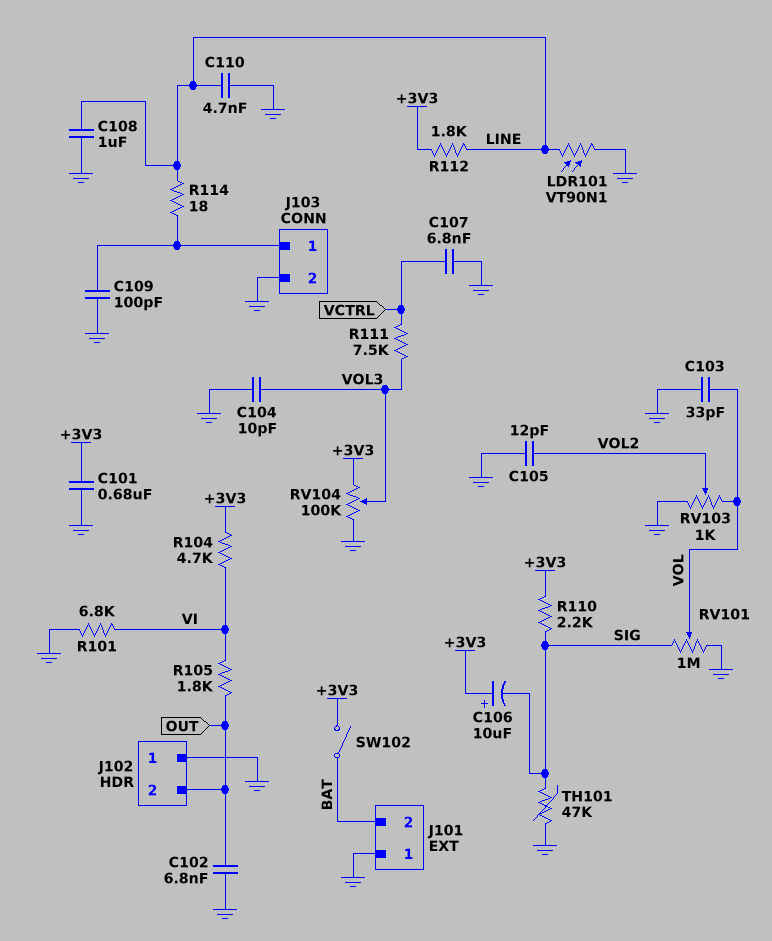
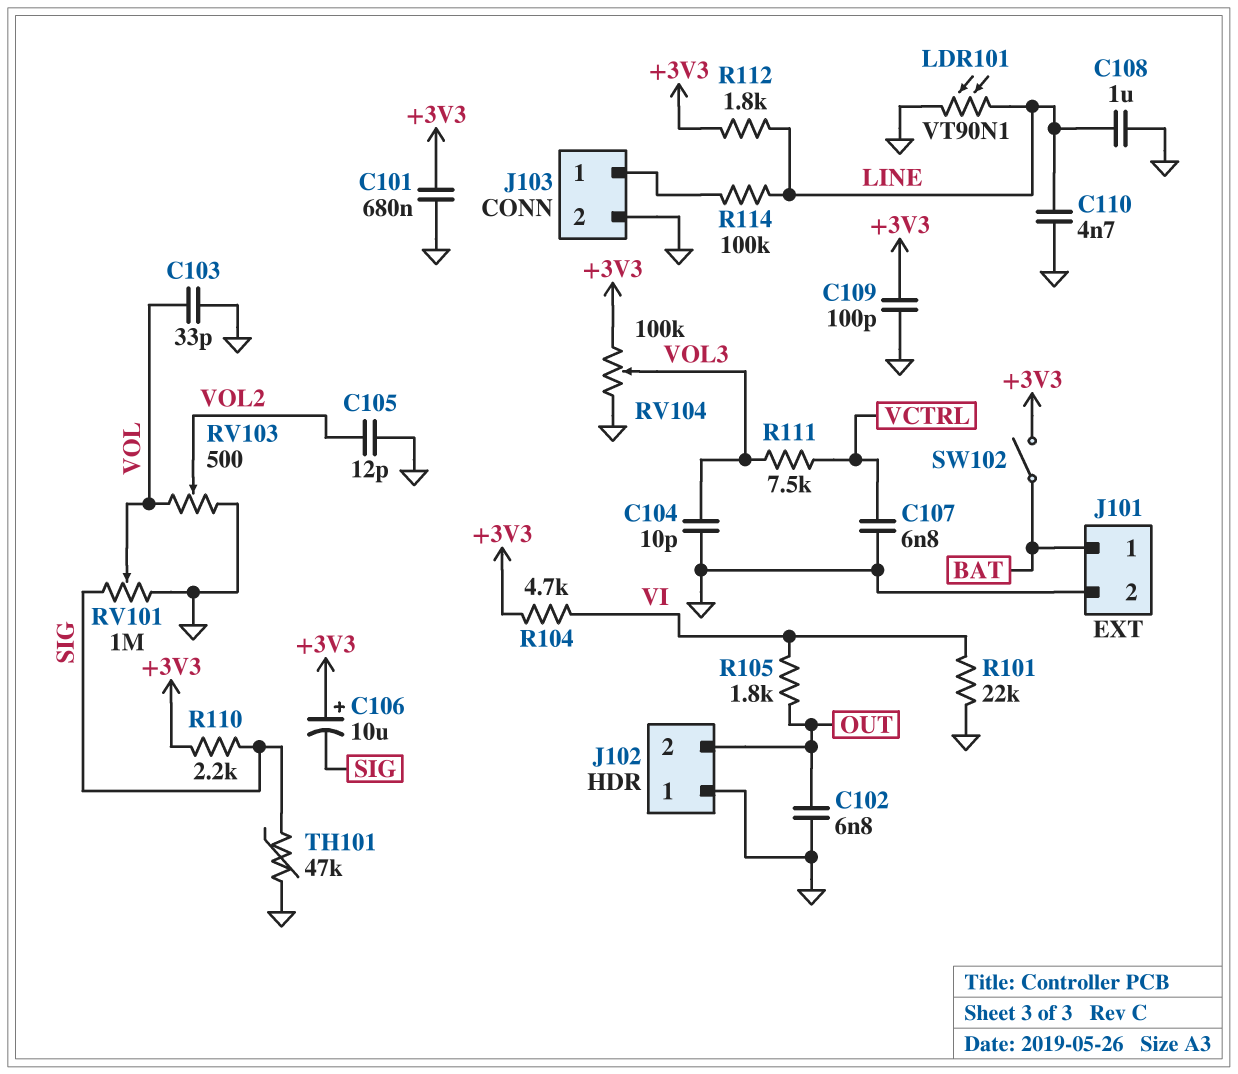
C109: 100pF (GND, J103/1) -> 100pF (+3V3, GND)
J101 pin 1: GND -> BAT
J101 pin 2: BAT -> GND
R101: 6.8k (GND, VI) -> 22k (GND, VI)
R114: 18 (J103/1, LINE) -> 100k (J103/1, LINE)
RV103: 1k (GND, VOL, wiper VOL2) -> 500 (GND, VOL, wiper VOL2)

